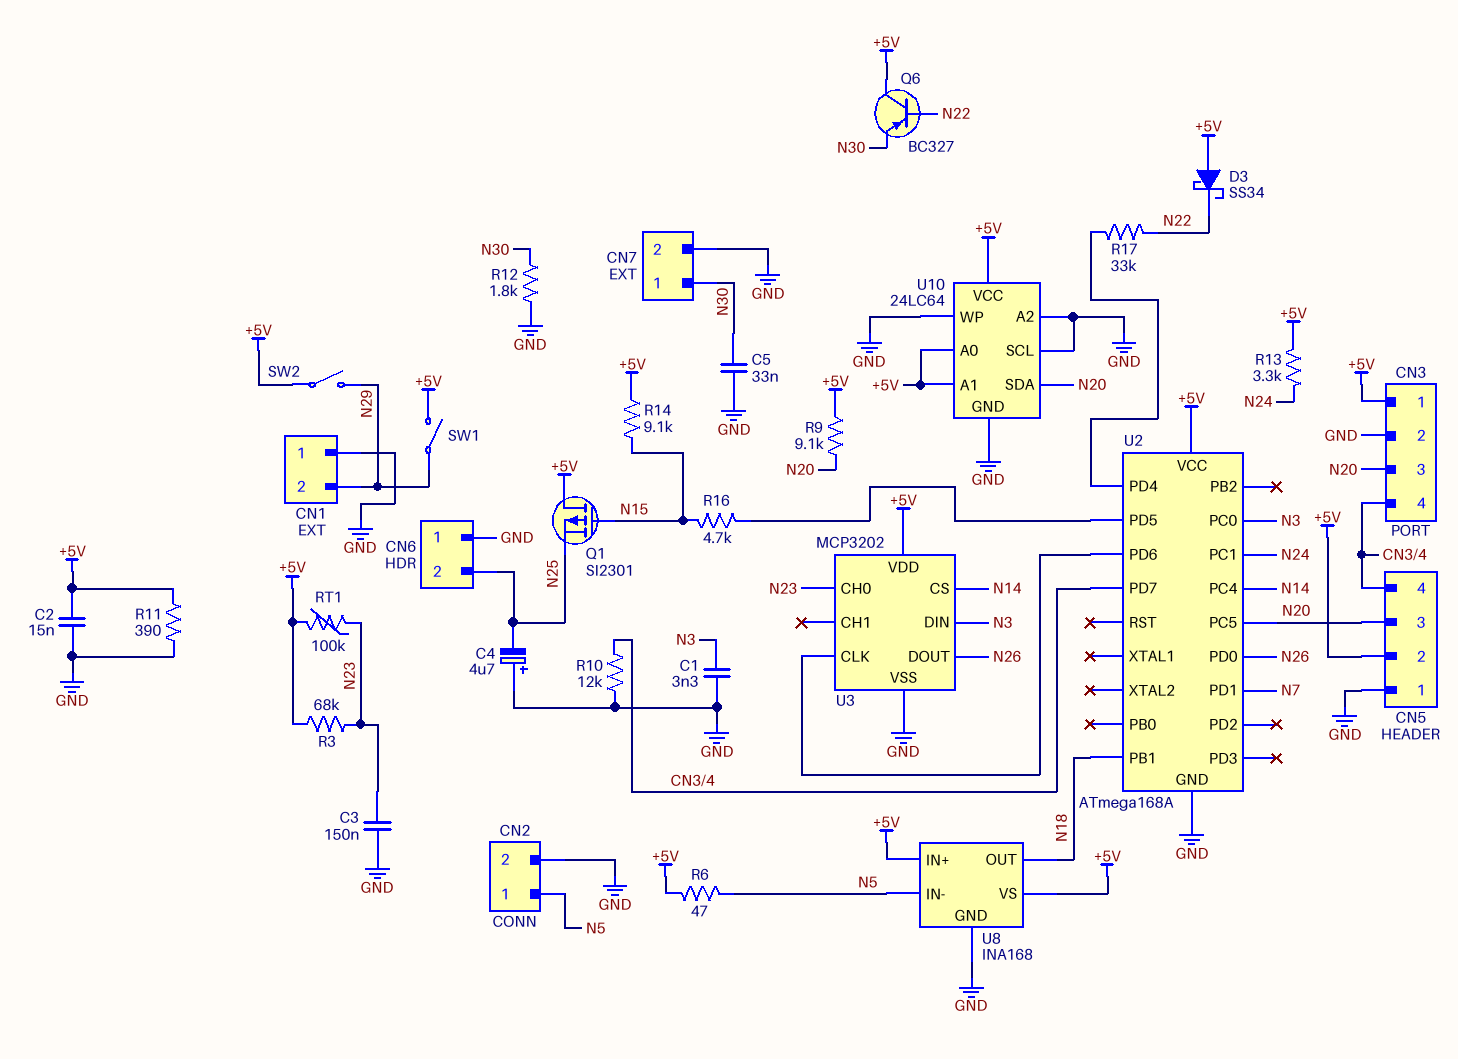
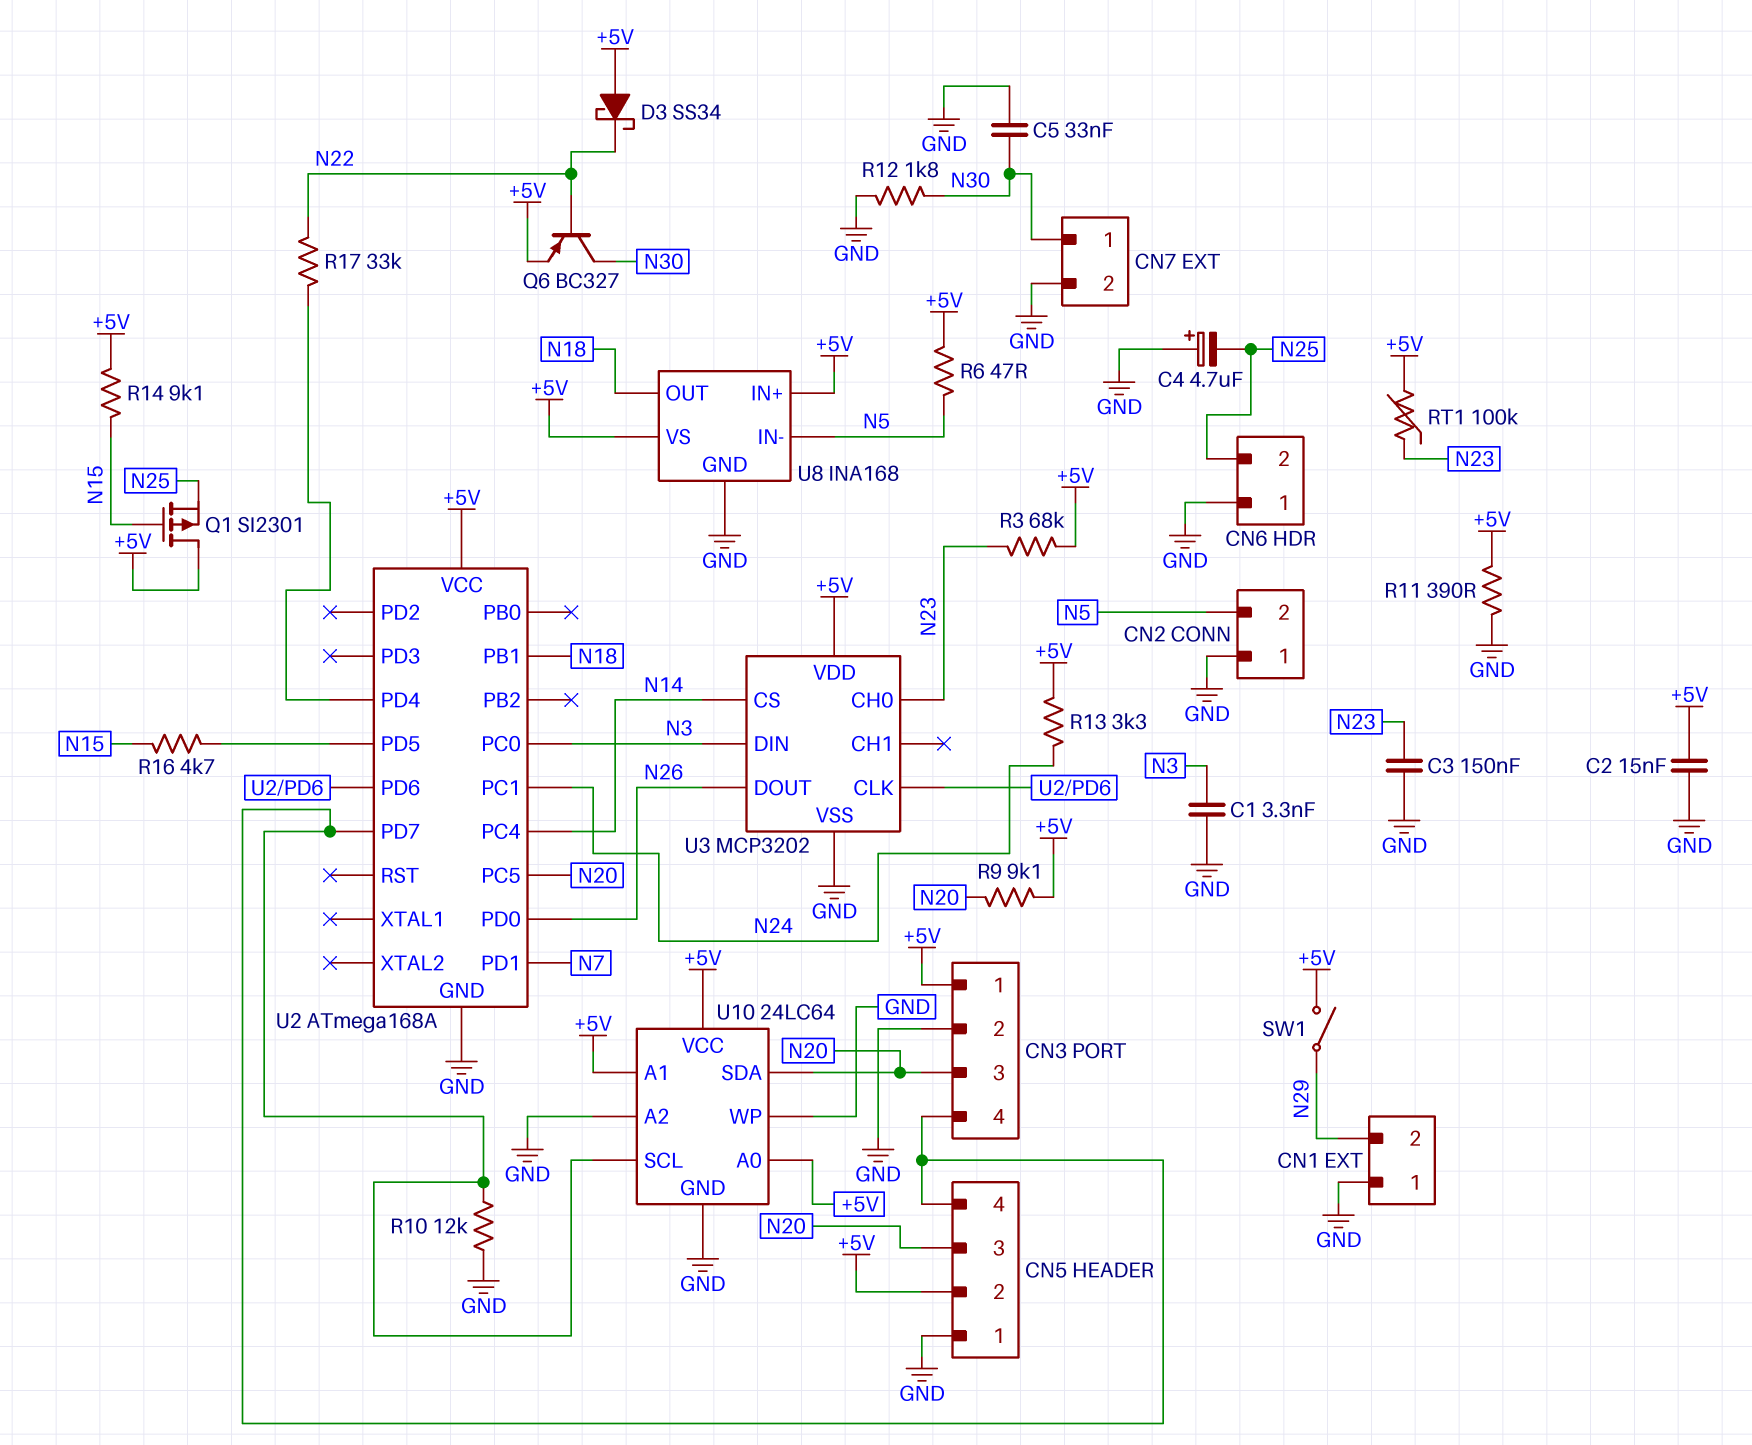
CN2 pin 1: N5 -> GND
CN2 pin 2: GND -> N5
Q6: PNP BC327 (B N22, C +5V, E N30) -> PNP BC327 (B N22, C N30, E +5V)
SW2: switch (+5V, N29) -> none
U10 pin SCL: GND -> CN3/4

